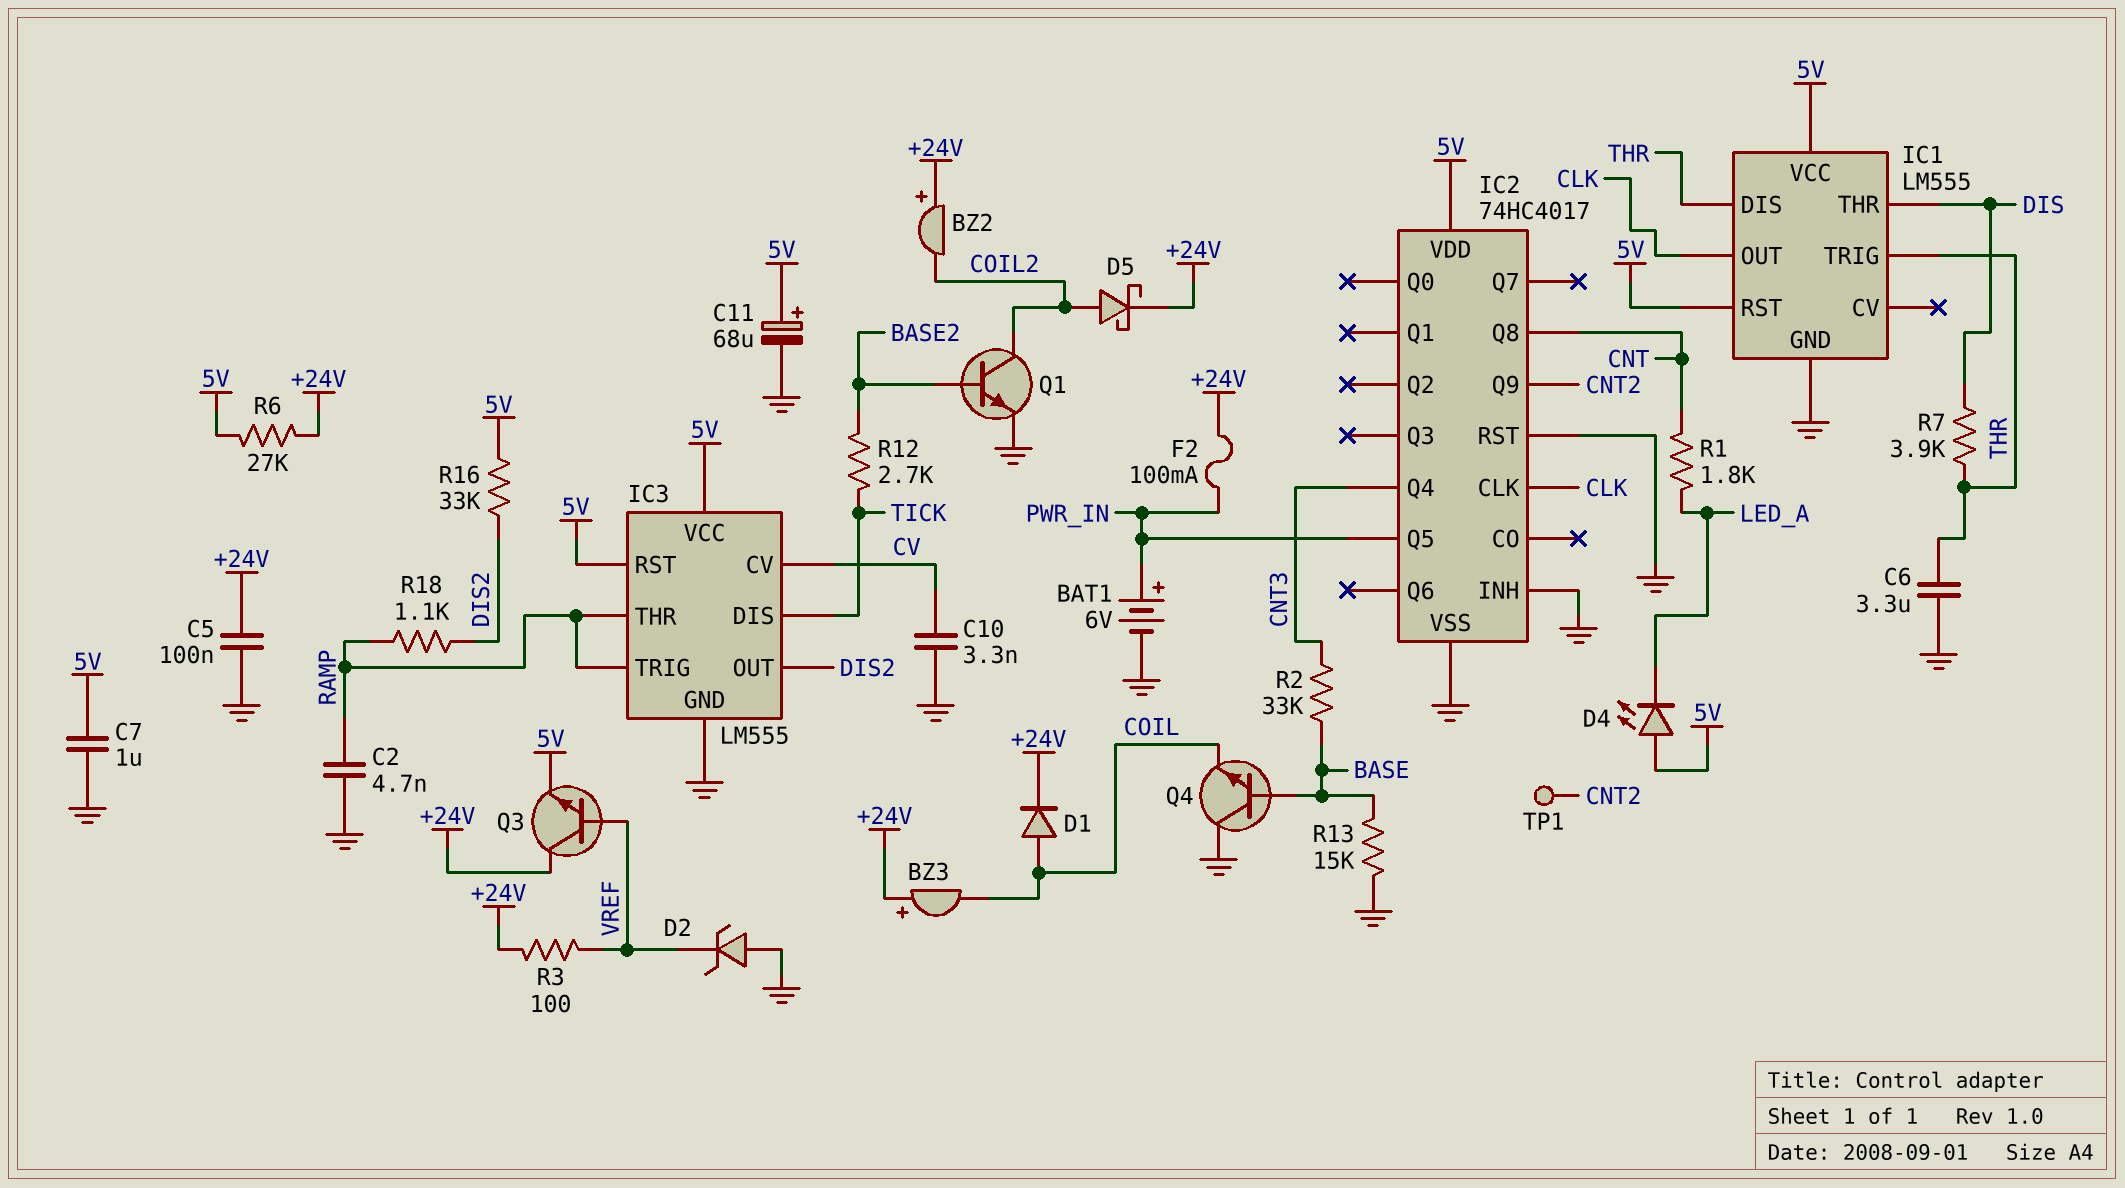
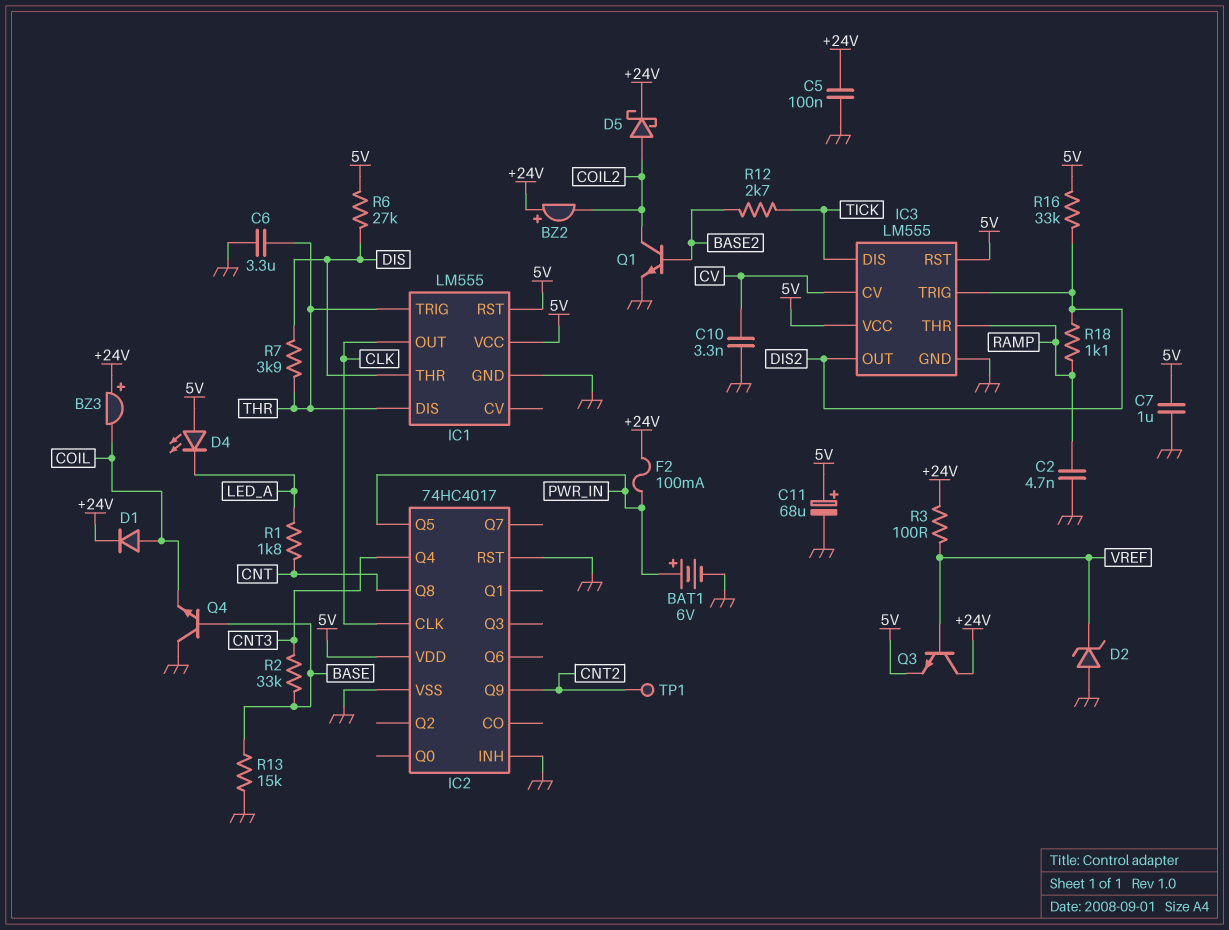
IC3 pin TRIG: RAMP -> DIS2
R6: 27k (+24V, 5V) -> 27k (5V, DIS)

